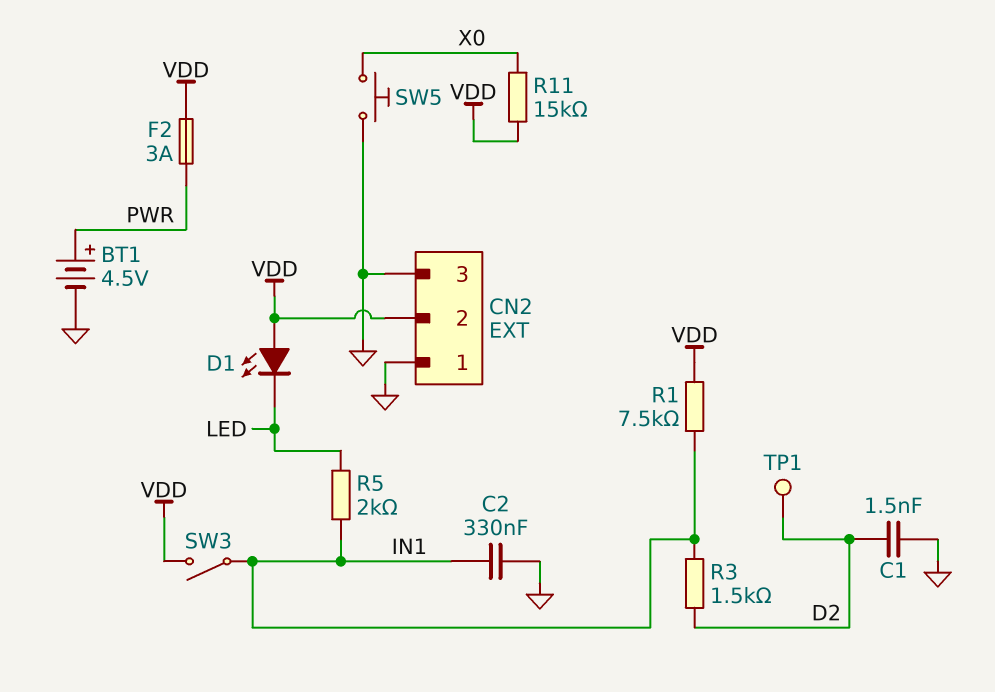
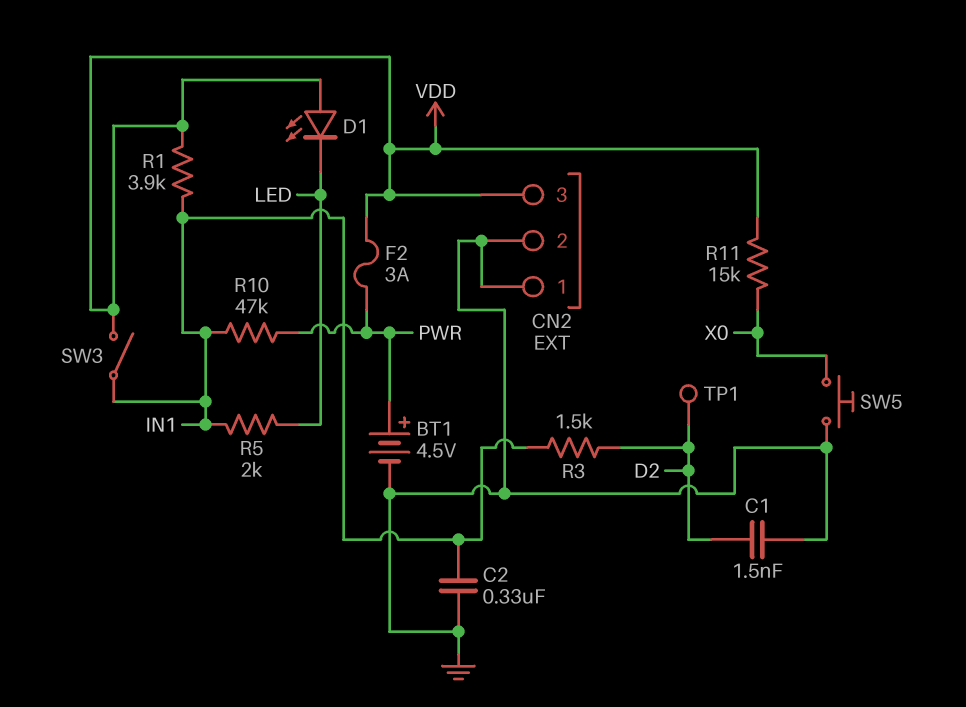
CN2 pin 2: VDD -> GND
CN2 pin 3: GND -> VDD
R1: 7.5k (IN1, VDD) -> 3.9k (IN1, VDD)
R10: none -> 47k (IN1, PWR)

